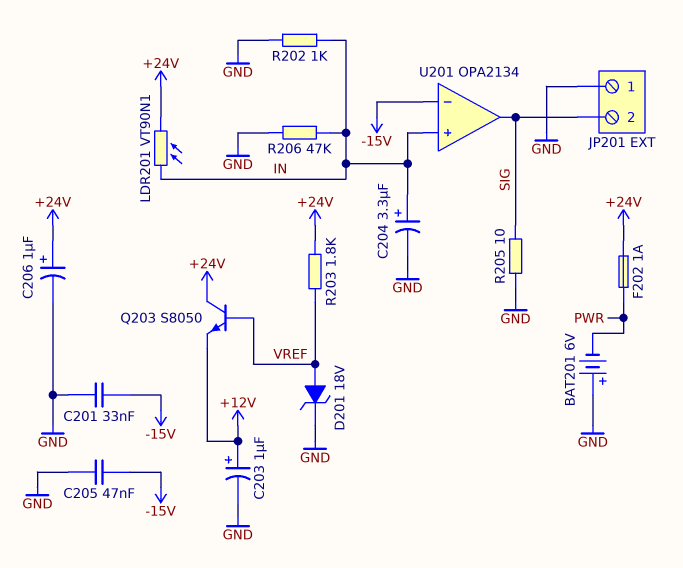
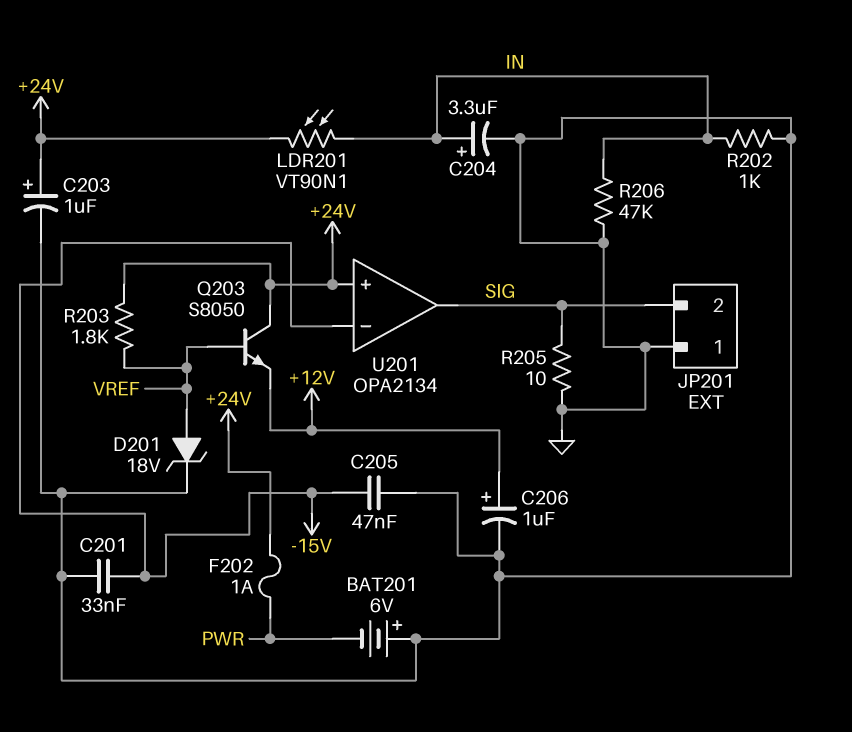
C203: 1uF (plus +12V, minus GND) -> 1uF (plus +24V, minus GND)
C206: 1uF (plus +24V, minus GND) -> 1uF (plus +12V, minus GND)
U201 pin in+: IN -> +24V

